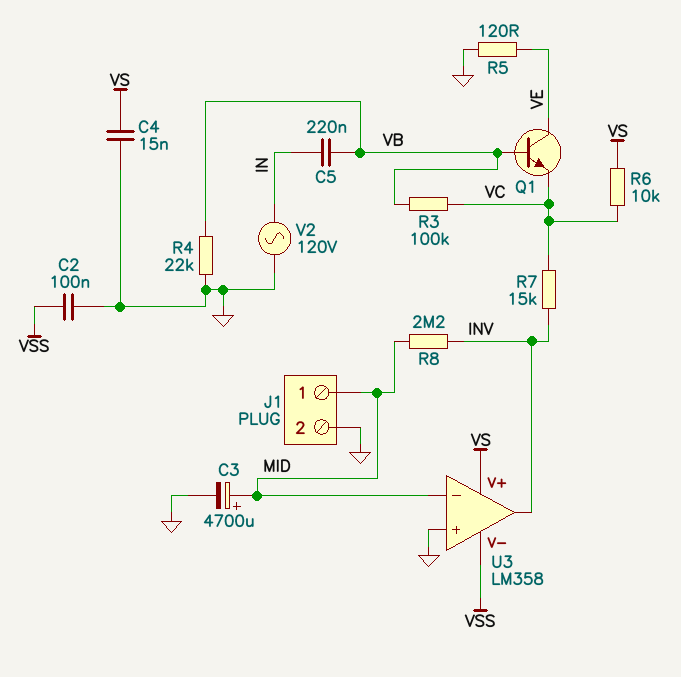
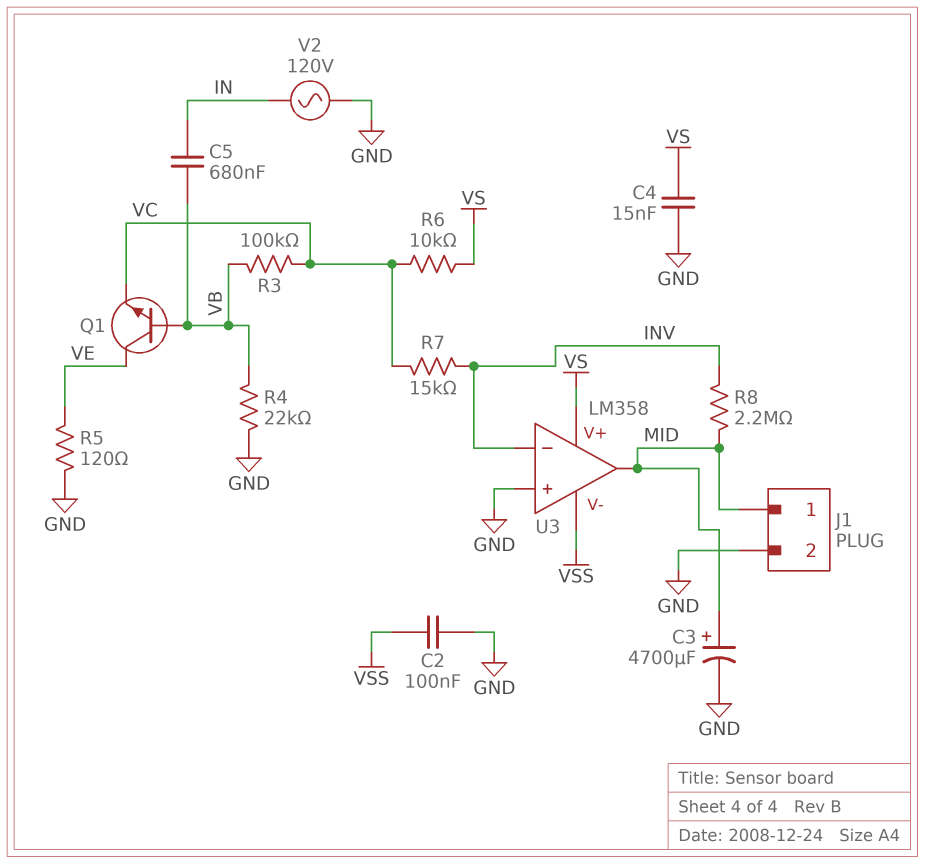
C5: 220nF (IN, VB) -> 680nF (IN, VB)
U3 pin in-: MID -> INV
U3 pin out: INV -> MID

